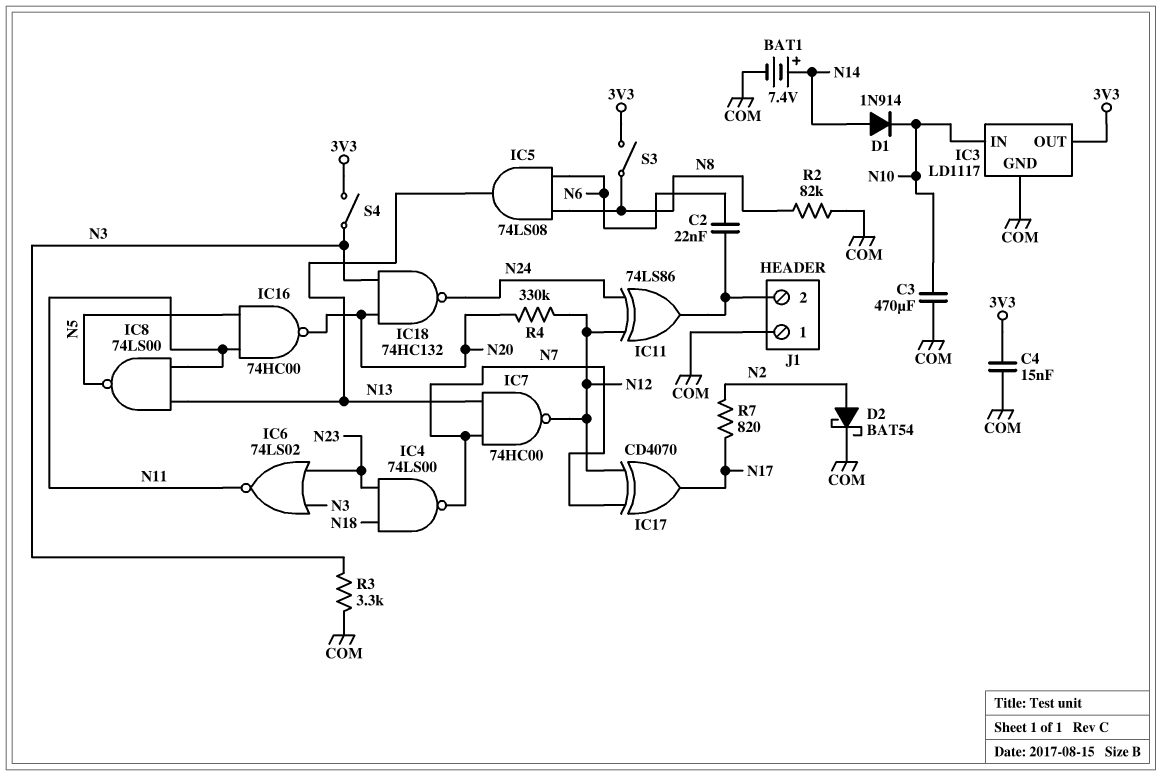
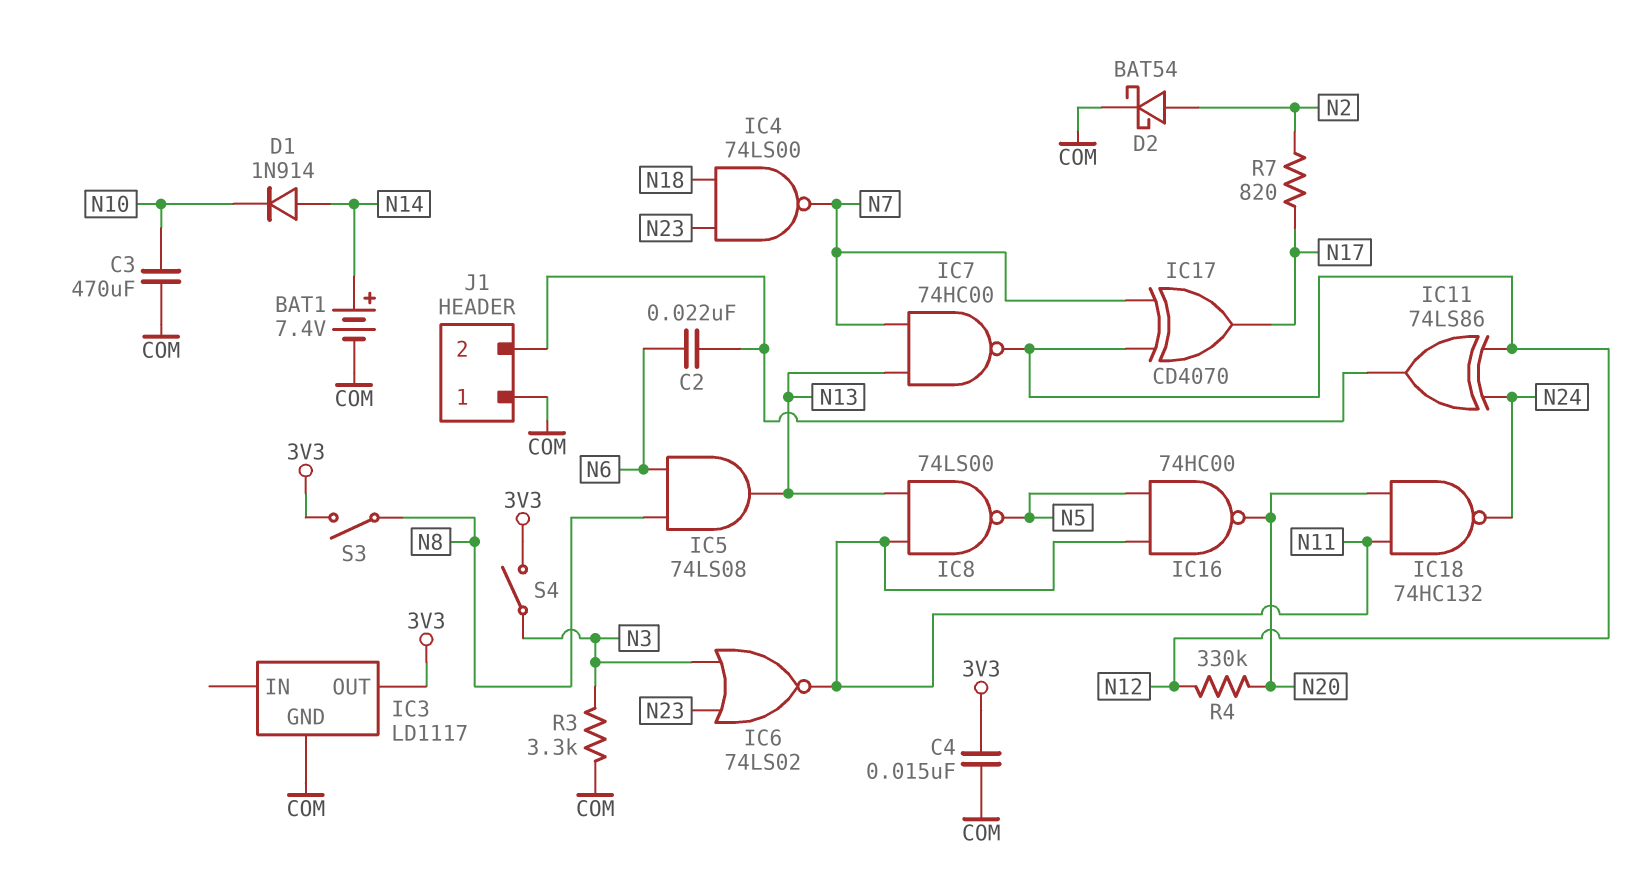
IC3 pin IN: N10 -> none
IC18: NAND 74HC132 (in N3, in N20, out N24) -> NAND 74HC132 (in N11, in N20, out N24)
R2: 82k (COM, N8) -> none

